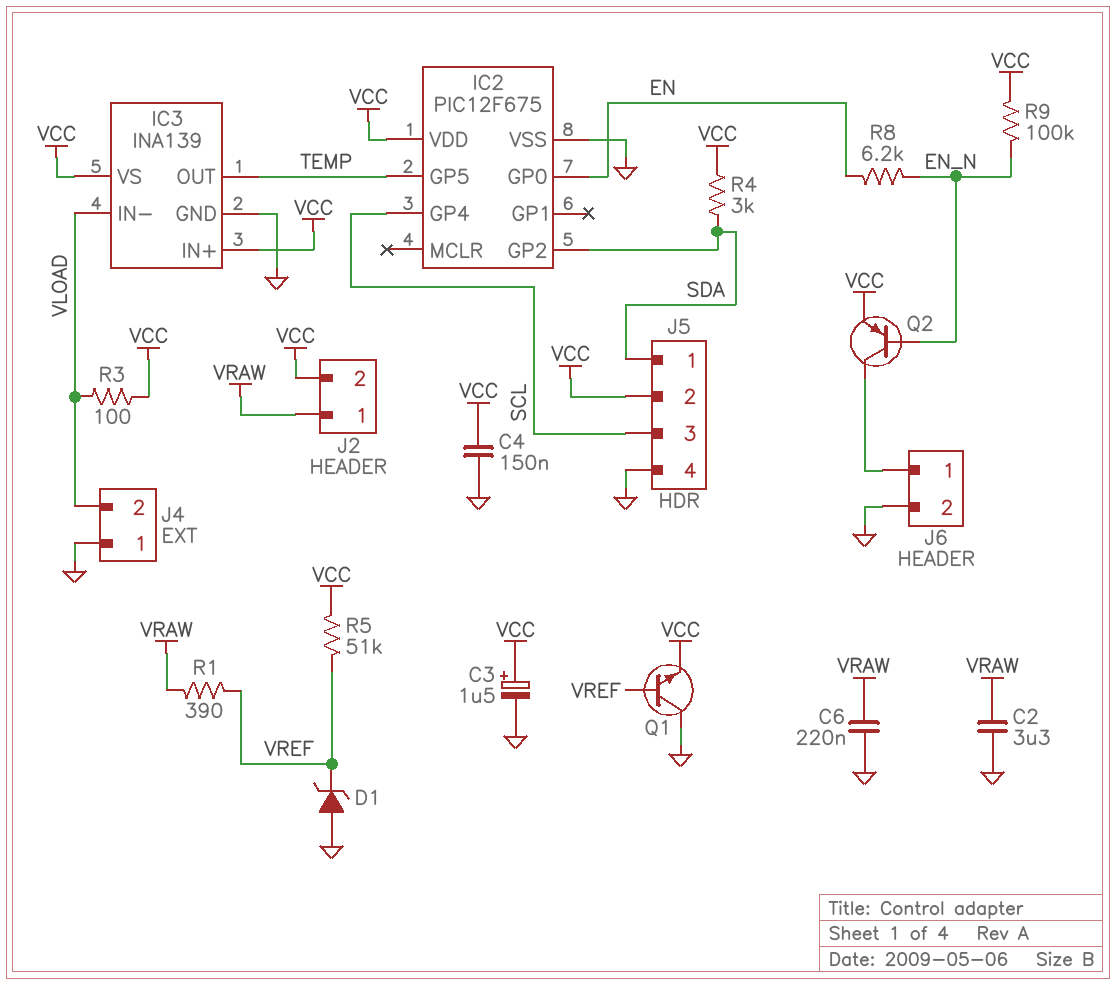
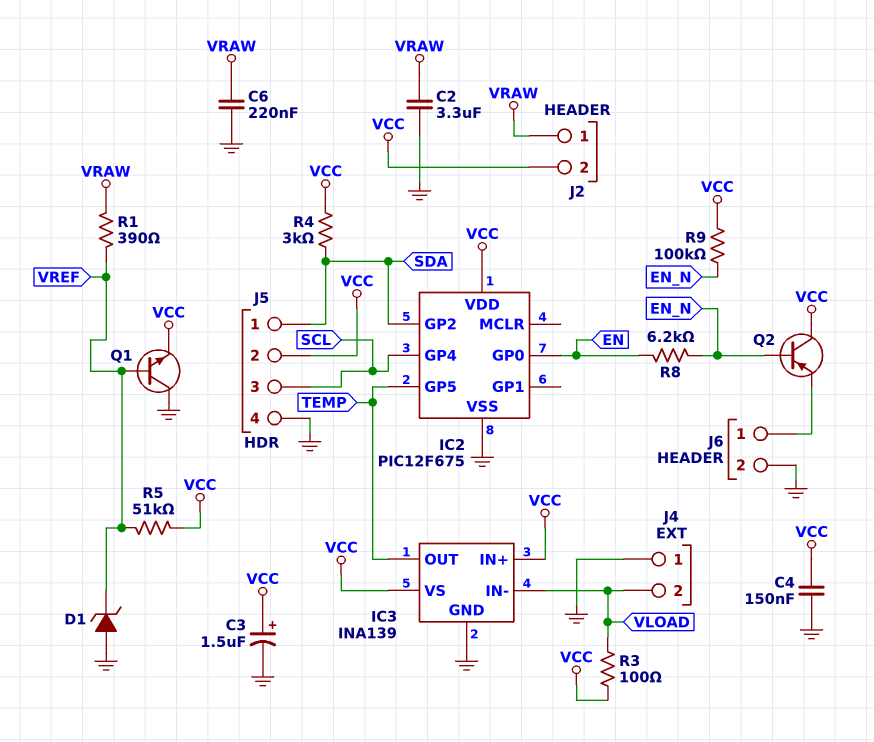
Q2: PNP (B EN_N, C J6/1, E VCC) -> PNP (B EN_N, C VCC, E J6/1)

